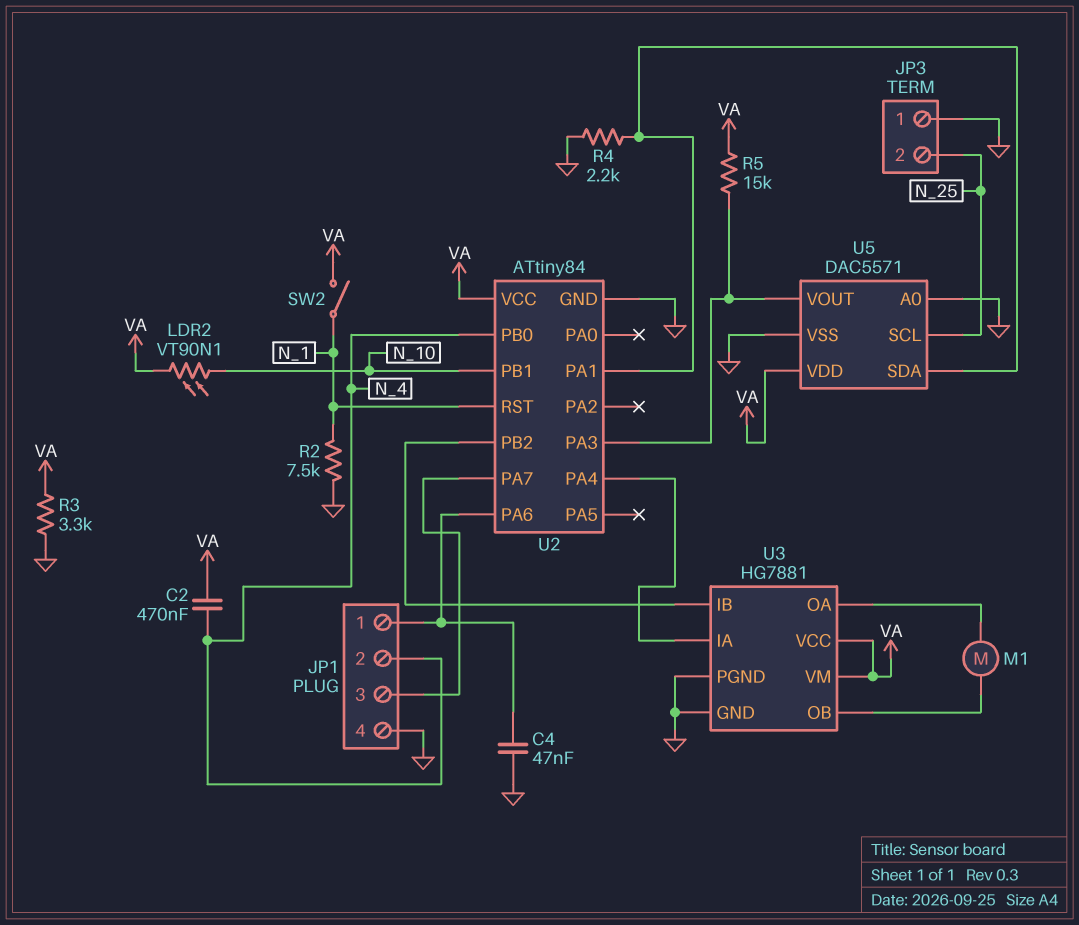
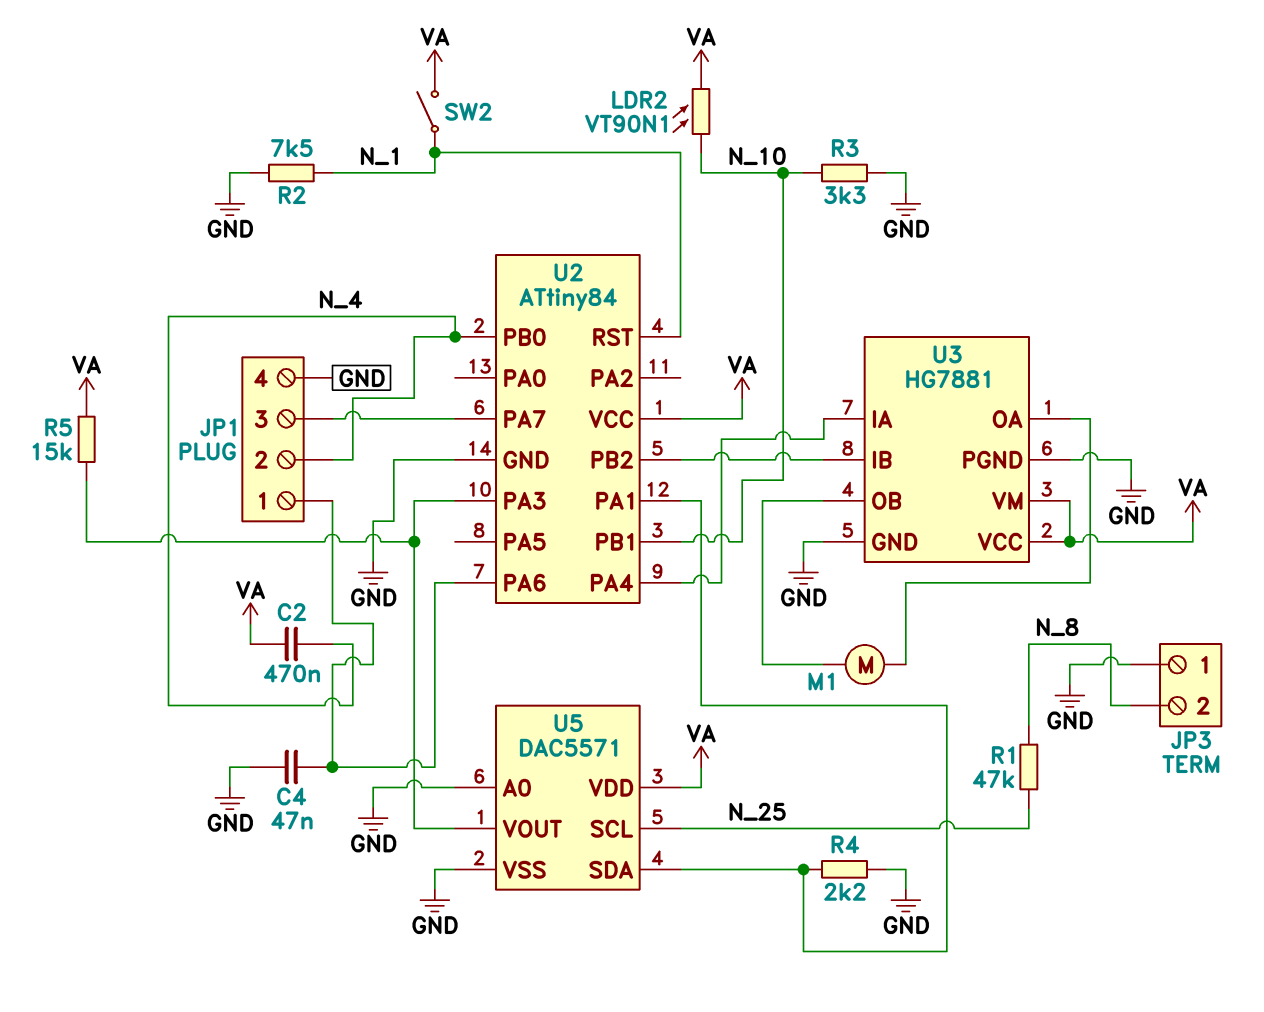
JP3 pin 2: N_25 -> N_8
R1: none -> 47k (N_8, N_25)
R3: 3.3k (GND, VA) -> 3.3k (GND, N_10)

